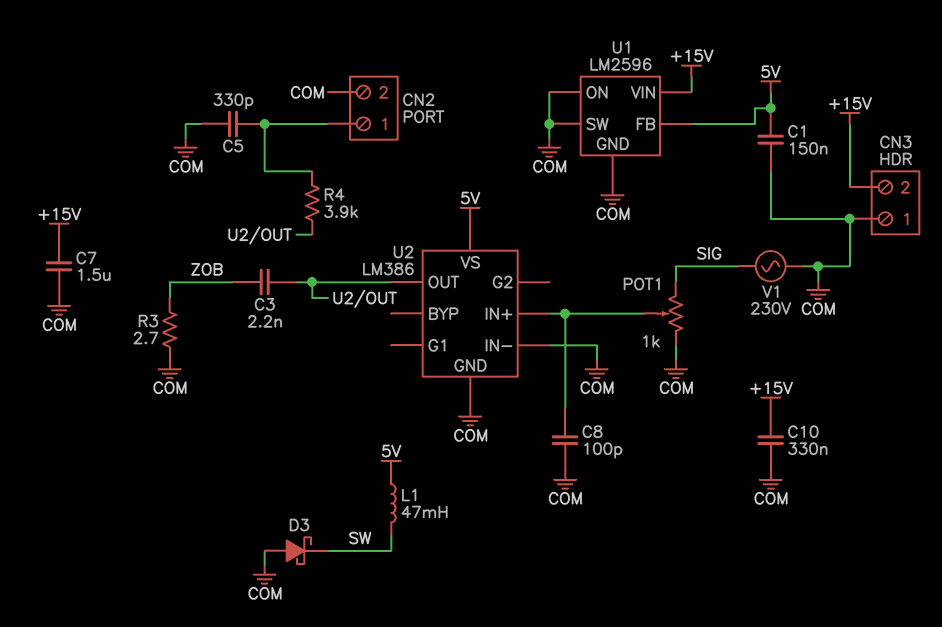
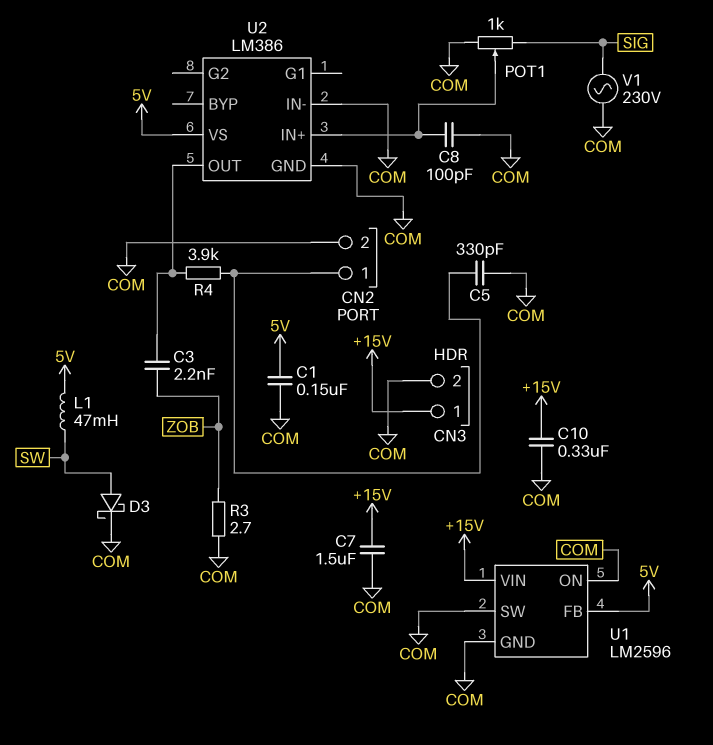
CN3 pin 1: COM -> +15V
CN3 pin 2: +15V -> COM
D3: schottky (A COM, K SW) -> schottky (A SW, K COM)

